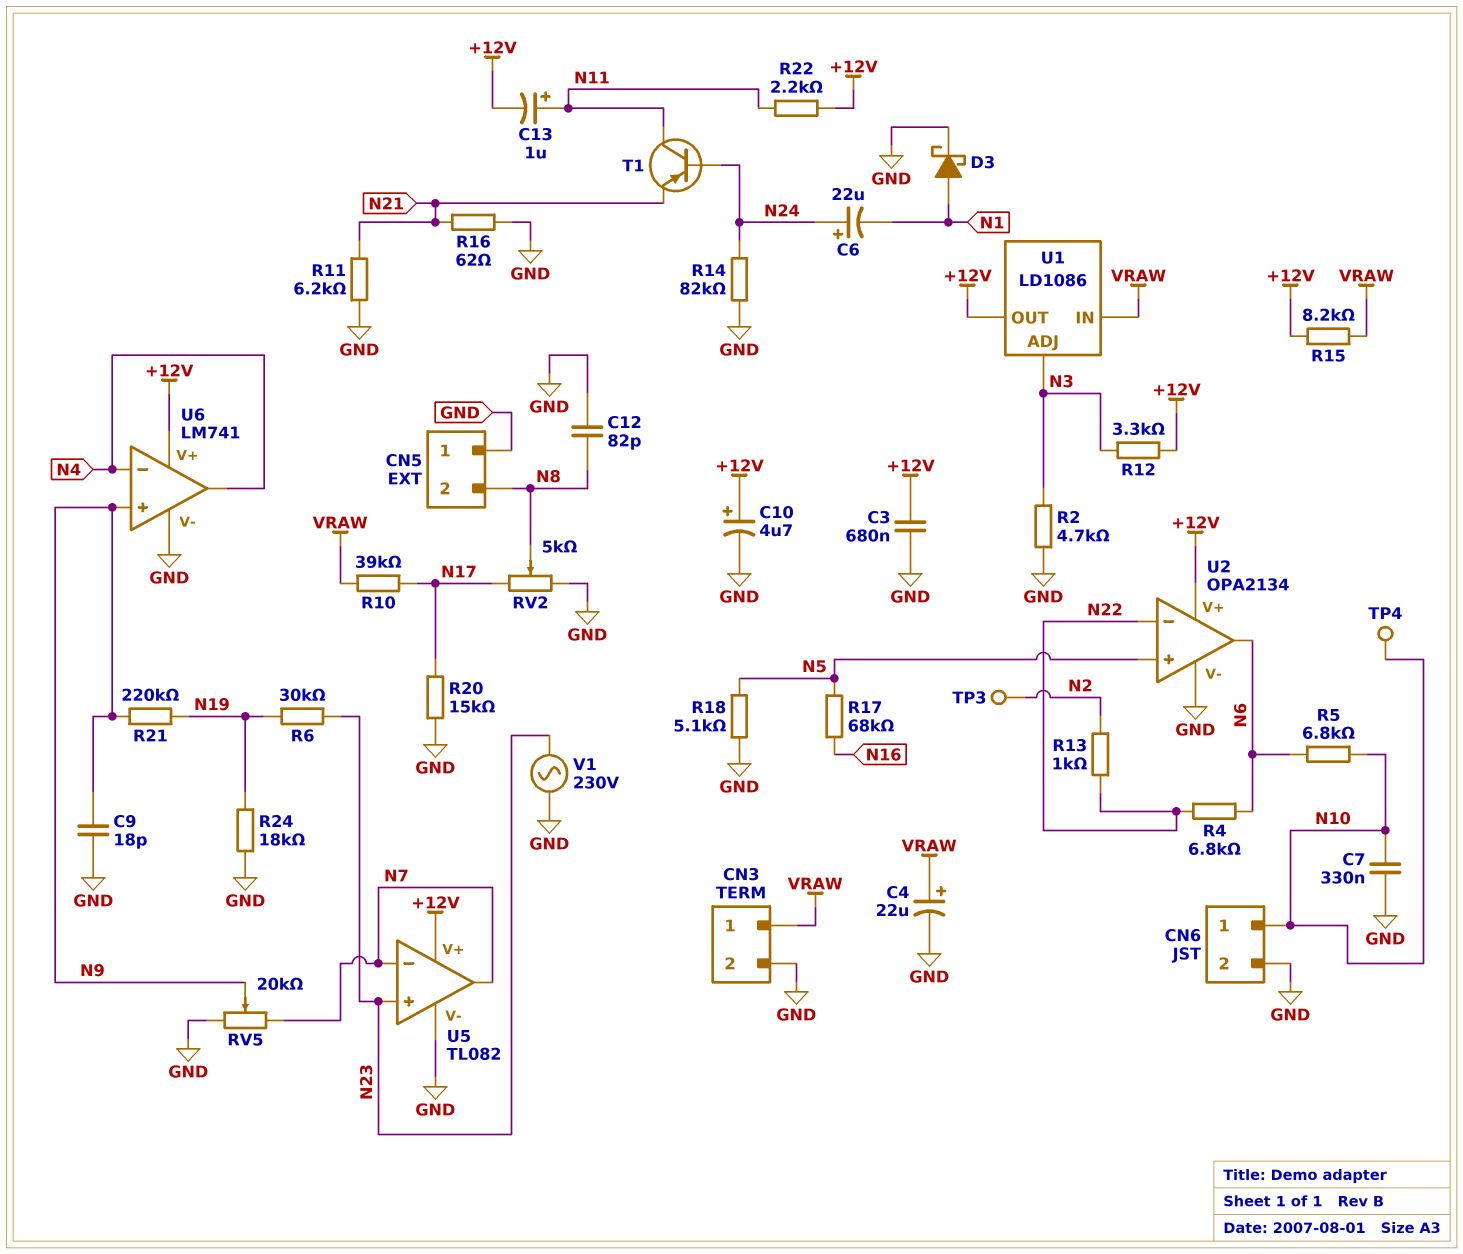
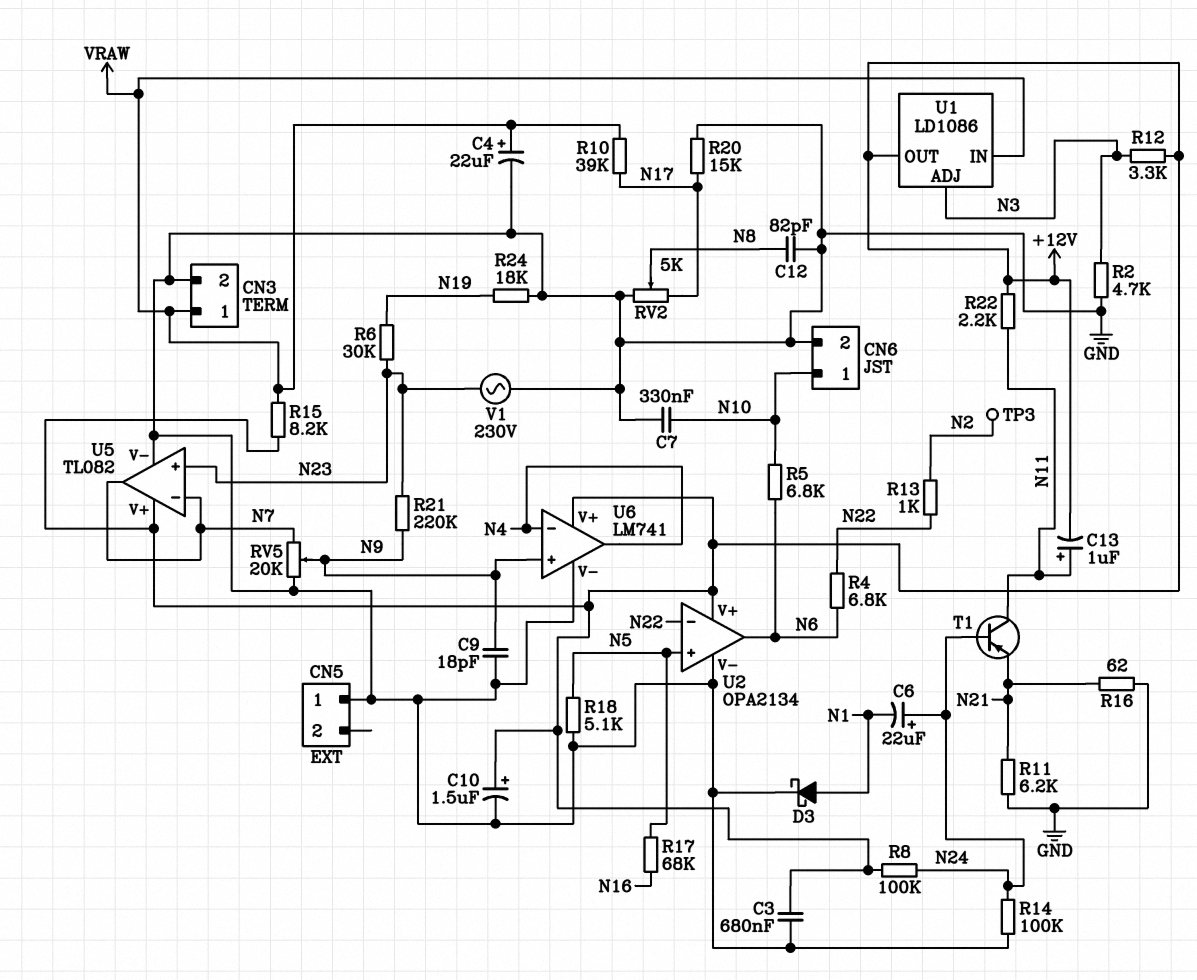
C10: 4.7uF (plus +12V, minus GND) -> 1.5uF (plus +12V, minus GND)
CN5 pin 2: N8 -> none
R8: none -> 100k (+12V, N24)
R14: 82k (GND, N24) -> 100k (GND, N24)
R21: 220k (N9, N19) -> 220k (N9, N23)
TP4: test point (N10) -> none

